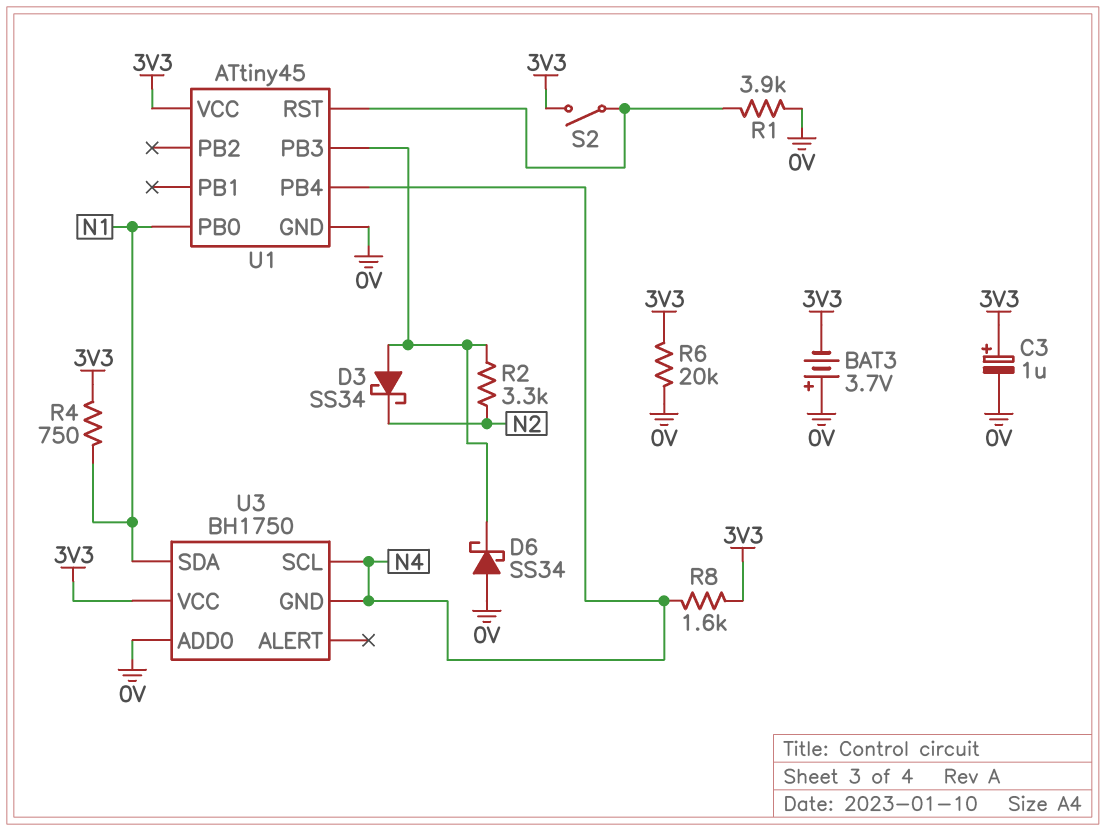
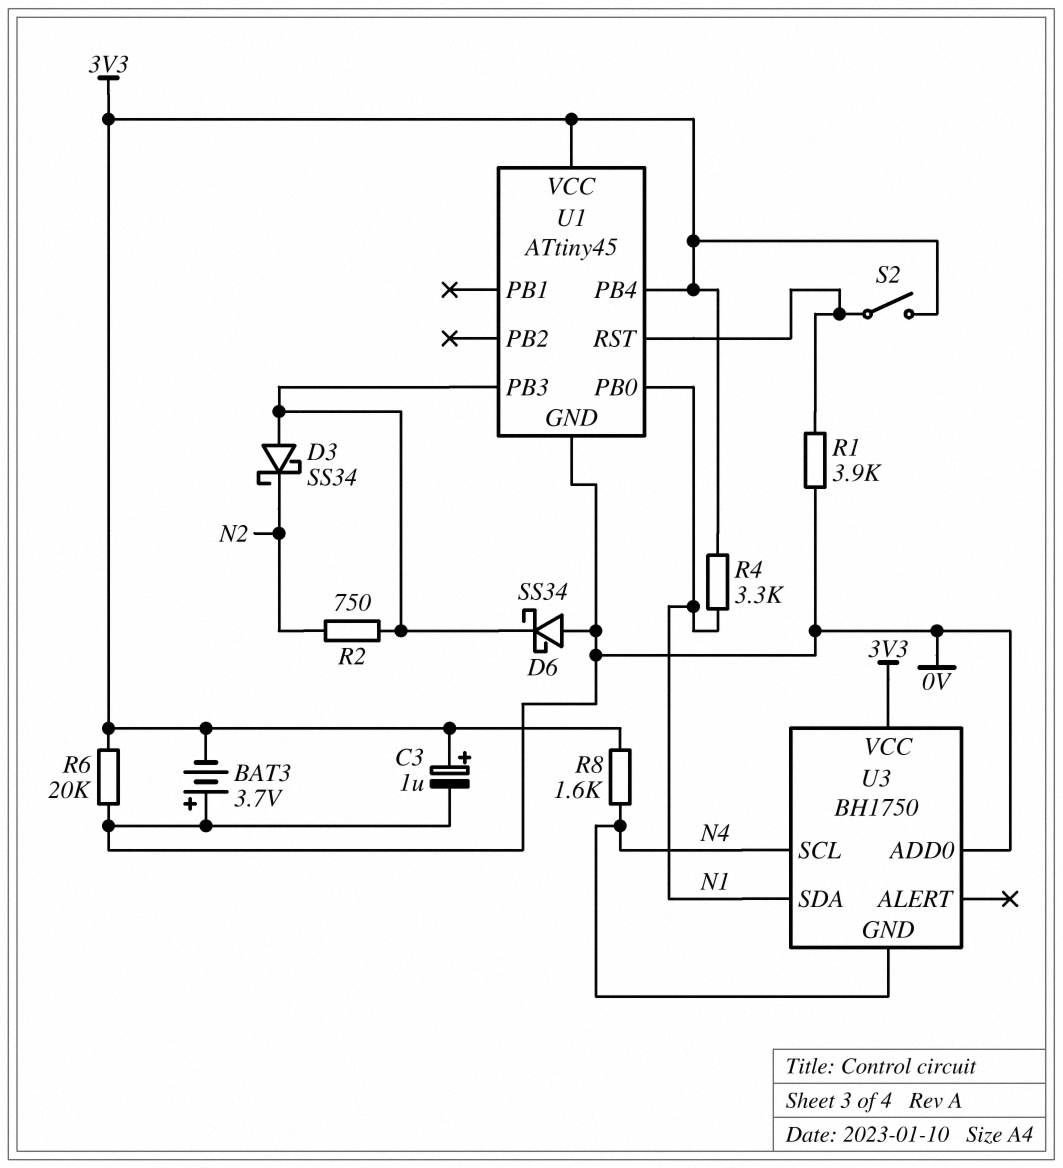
R2: 3.3k (N2, U1/PB3) -> 750 (N2, U1/PB3)
R4: 750 (3V3, N1) -> 3.3k (3V3, N1)
U1 pin PB4: N4 -> 3V3

